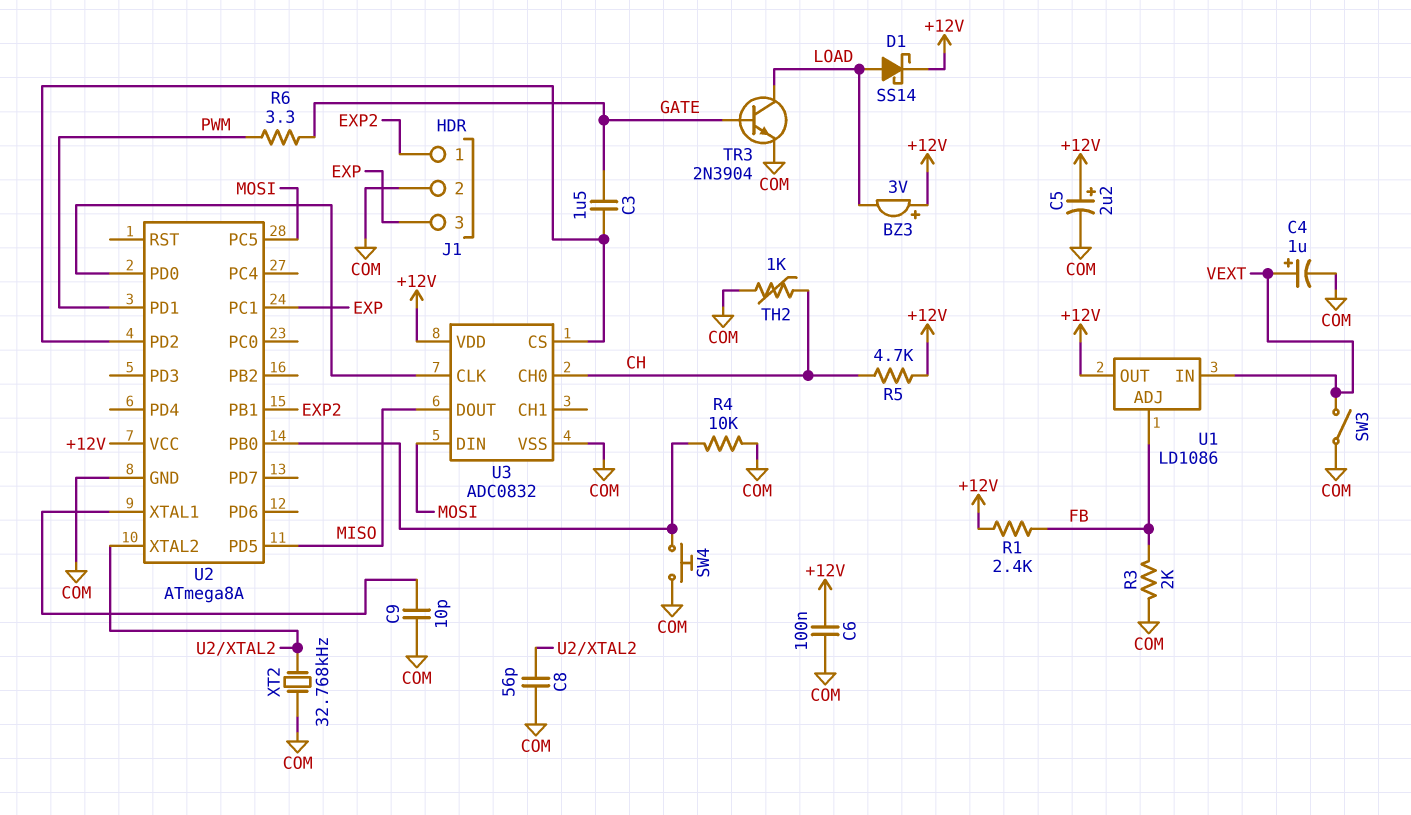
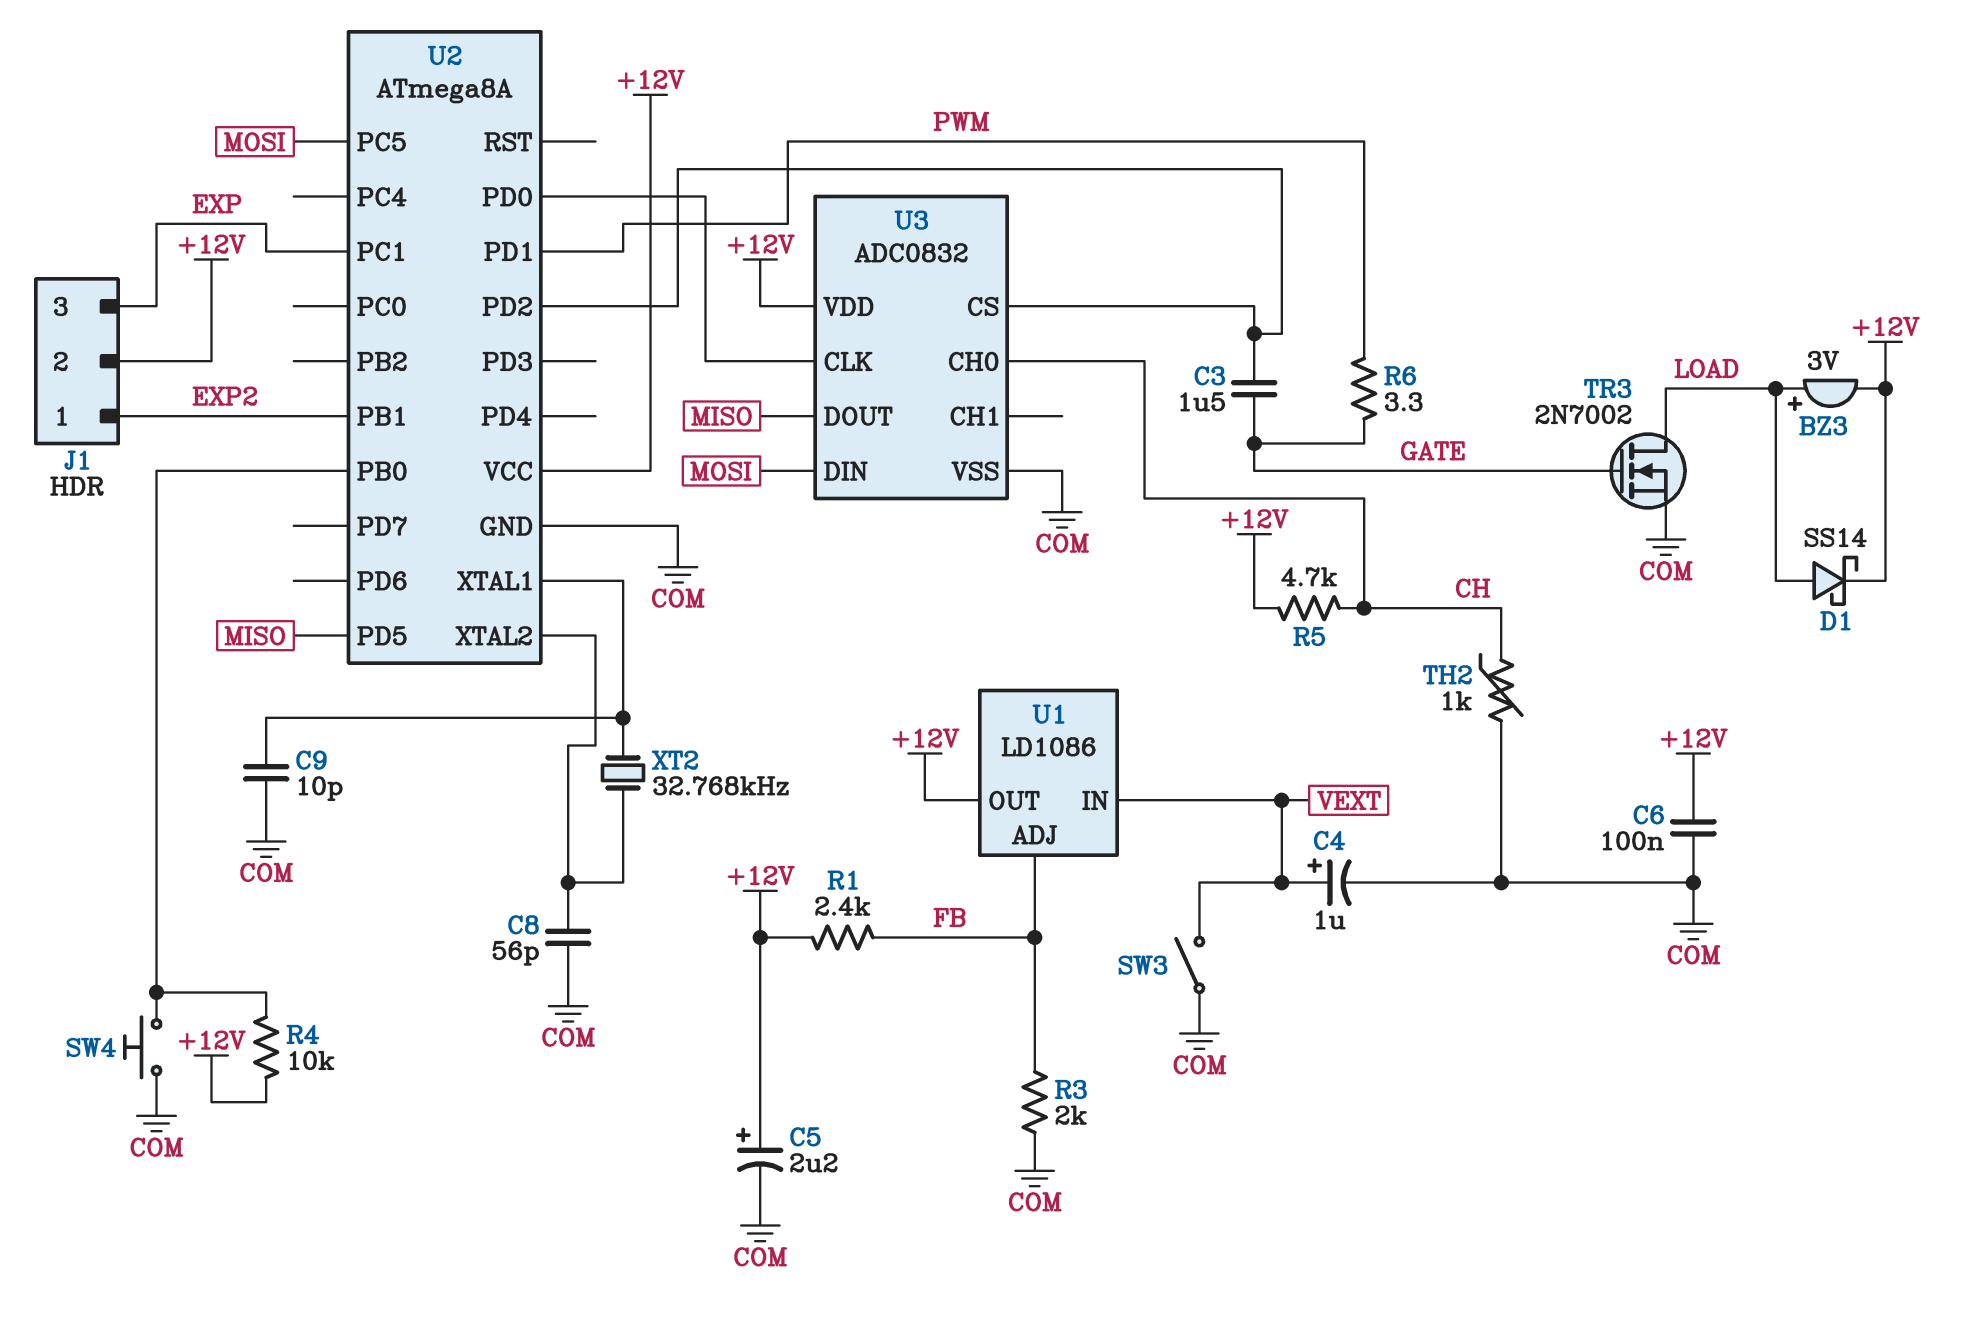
BZ3: buzzer 3V (plus +12V, minus LOAD) -> buzzer 3V (plus LOAD, minus +12V)
J1 pin 2: COM -> +12V
R4: 10k (COM, U2/PB0) -> 10k (+12V, U2/PB0)
TR3: NPN 2N3904 (B GATE, C LOAD, E COM) -> NMOS 2N7002 (G GATE, D LOAD, S COM)
XT2: 32.768kHz (COM, U2/XTAL2) -> 32.768kHz (U2/XTAL1, U2/XTAL2)

